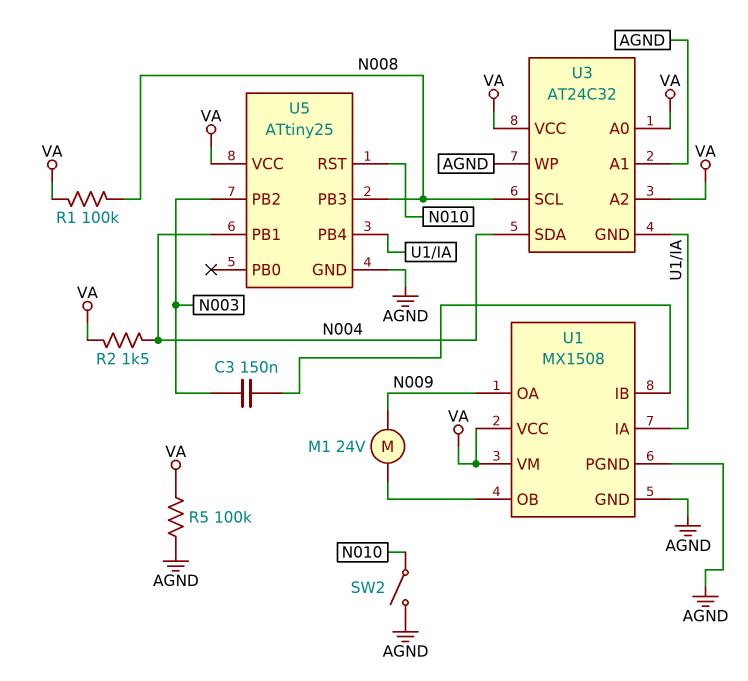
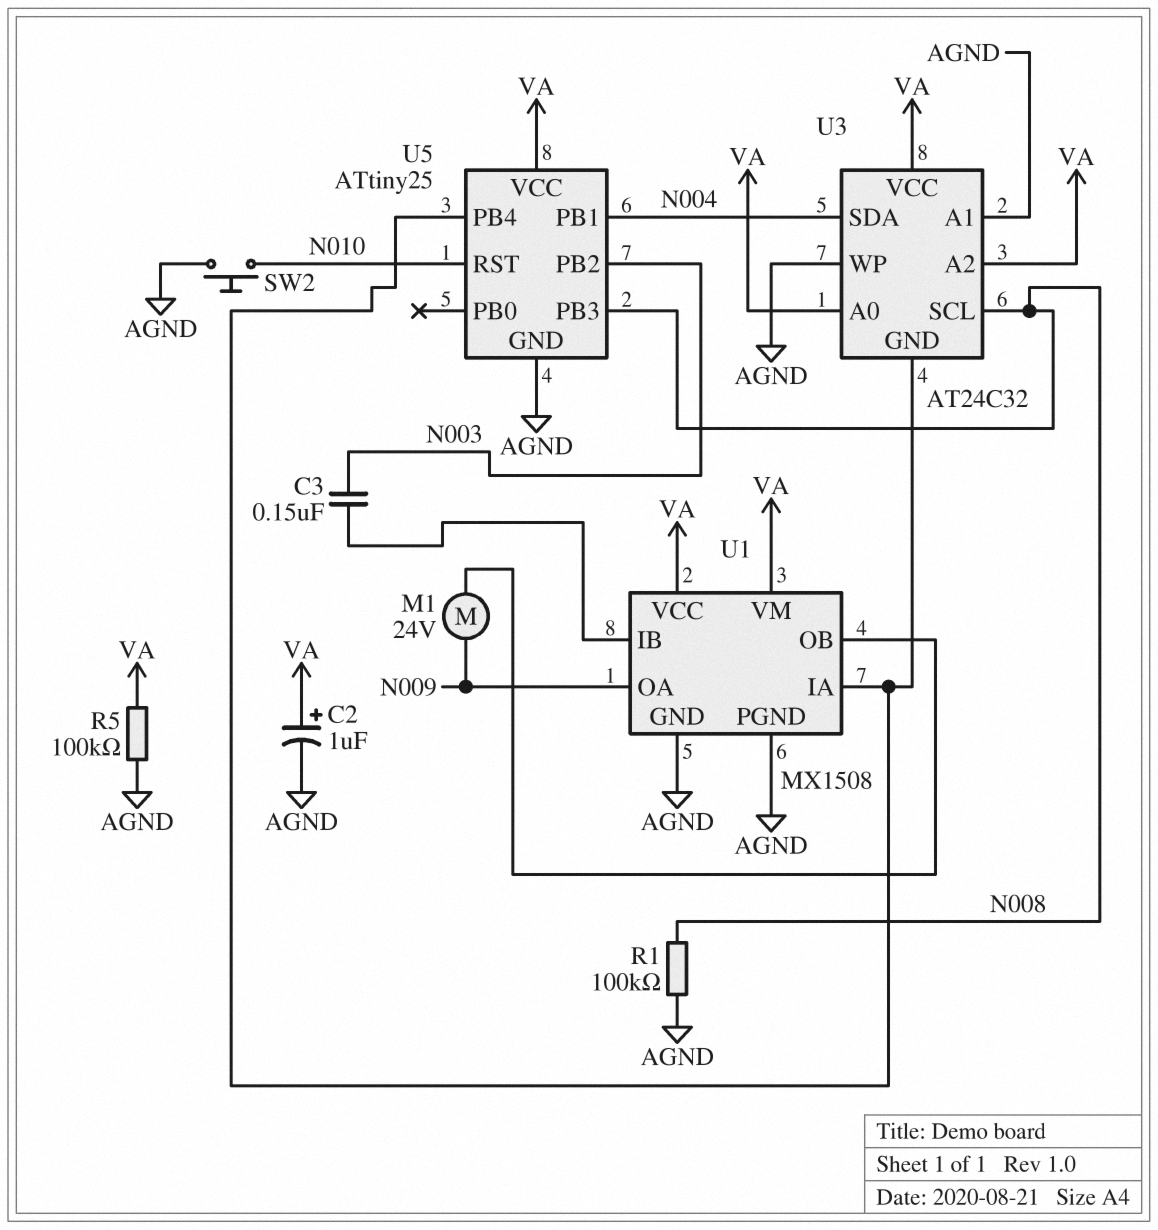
C2: none -> 1uF (plus VA, minus AGND)
R1: 100k (N008, VA) -> 100k (AGND, N008)
R2: 1.5k (N004, VA) -> none
SW2: switch (AGND, N010) -> button (AGND, N010)

